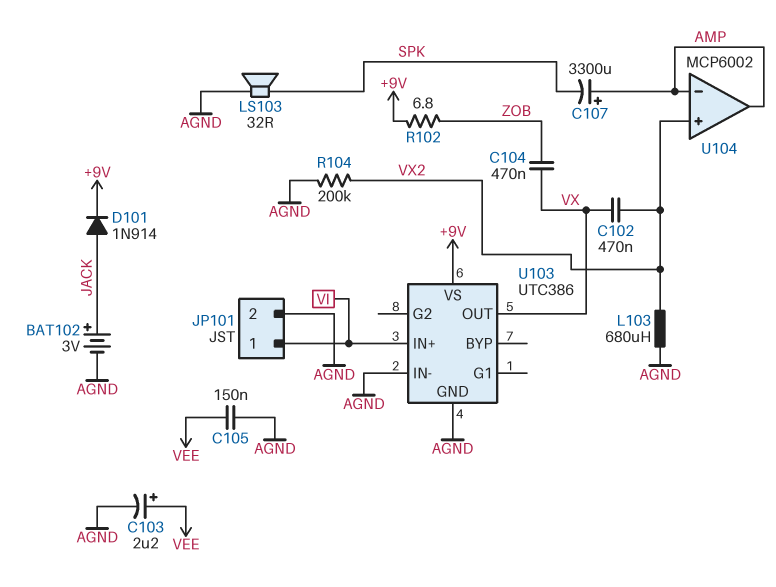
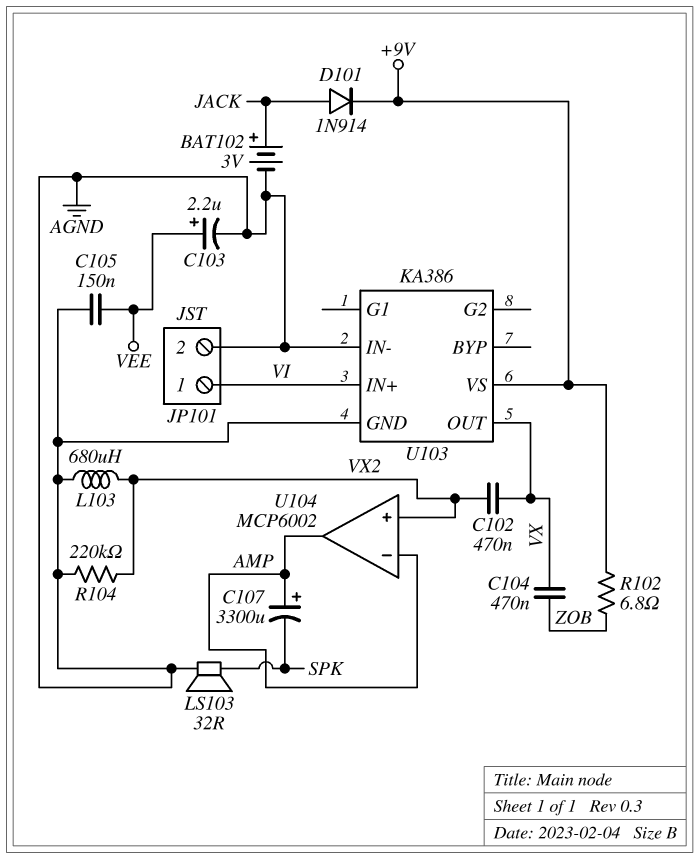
R104: 200k (AGND, VX2) -> 220k (AGND, VX2)
U103: UTC386 -> KA386

